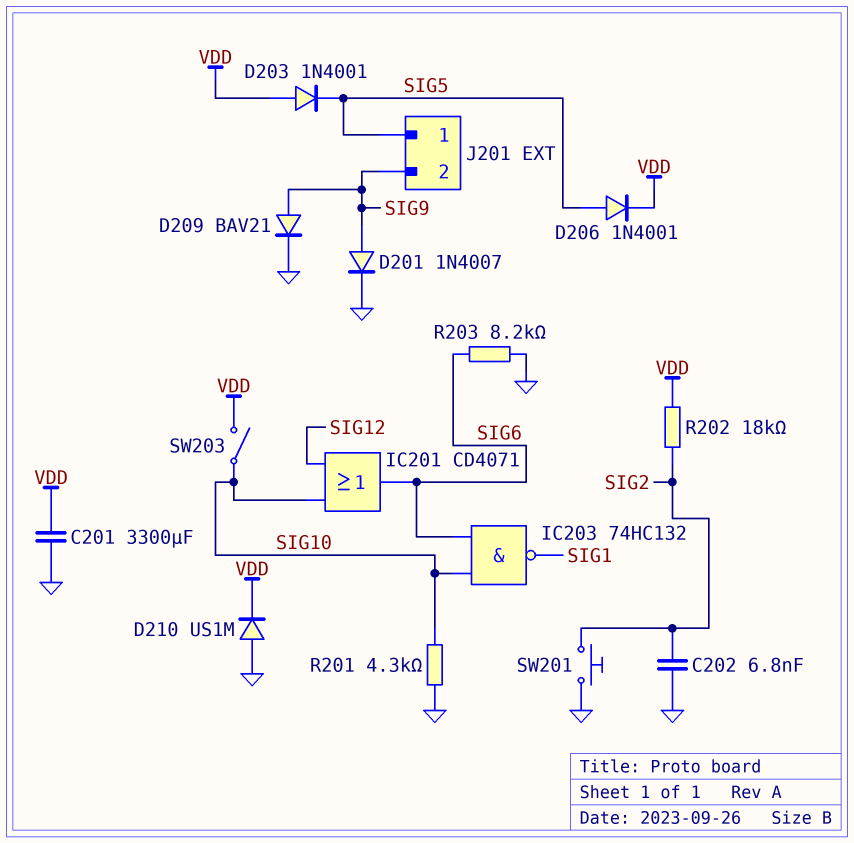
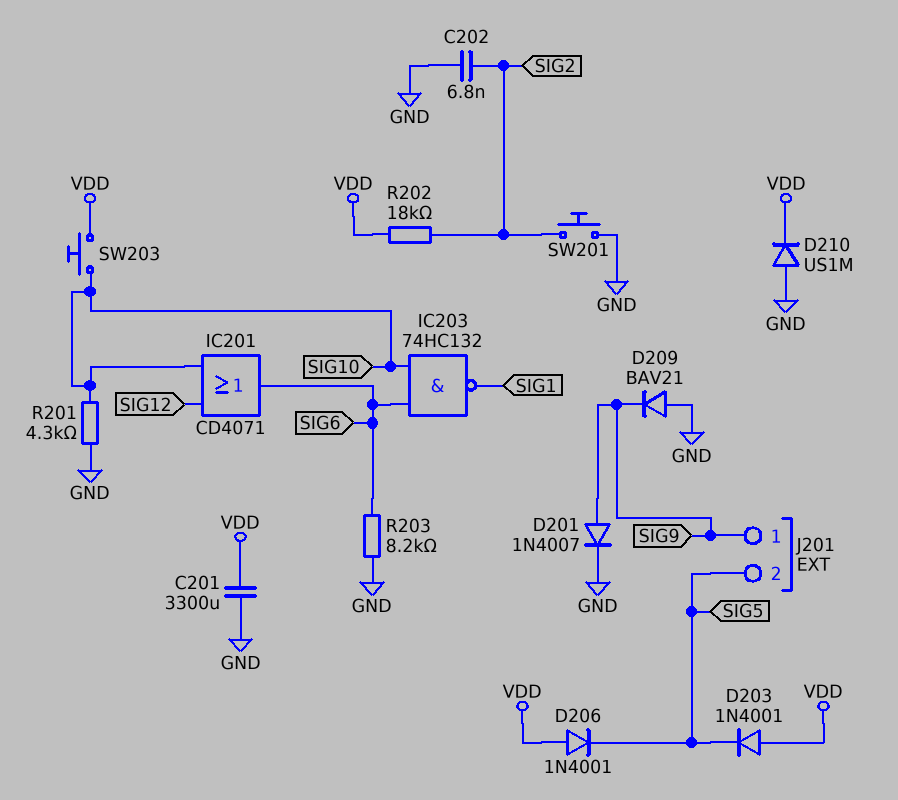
D206: diode 1N4001 (A SIG5, K VDD) -> diode 1N4001 (A VDD, K SIG5)
D209: diode BAV21 (A SIG9, K GND) -> diode BAV21 (A GND, K SIG9)
J201 pin 1: SIG5 -> SIG9
J201 pin 2: SIG9 -> SIG5
SW203: switch (SIG10, VDD) -> button (SIG10, VDD)

